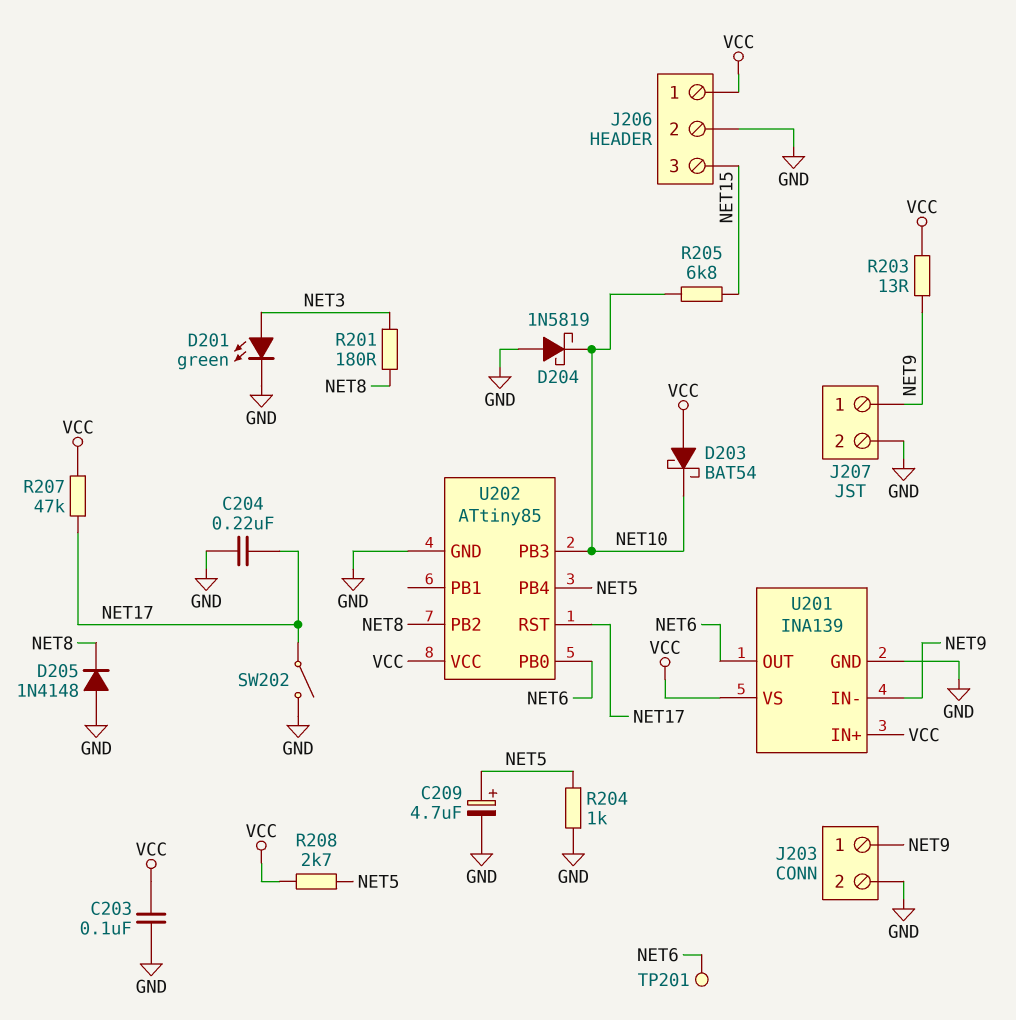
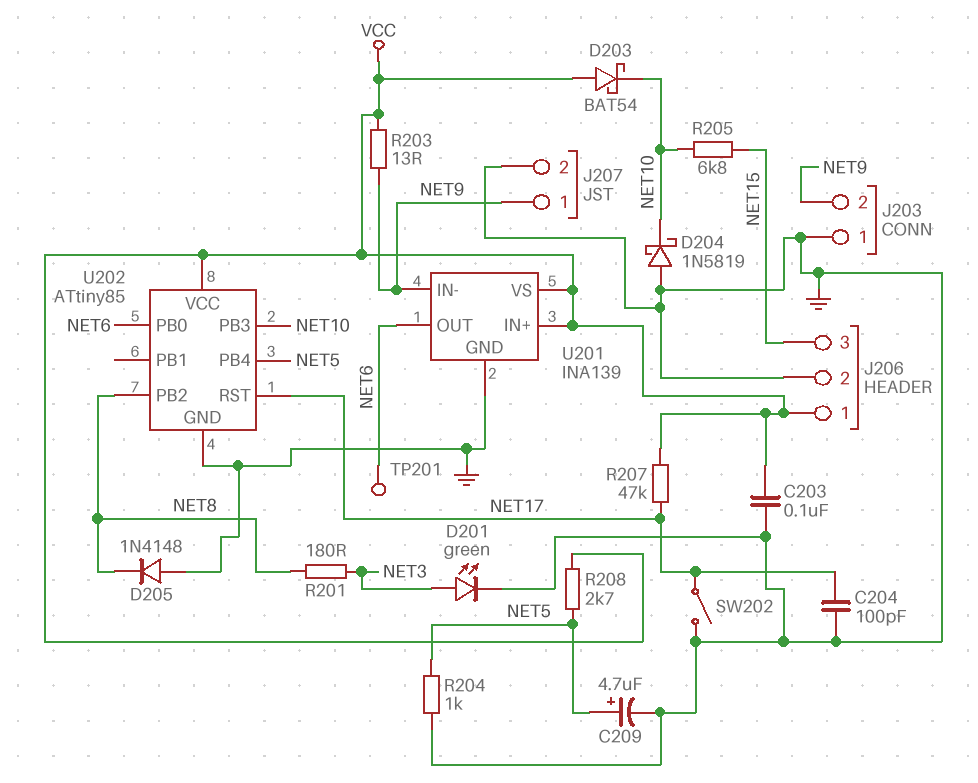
C204: 220nF (GND, NET17) -> 100pF (GND, NET17)
J203 pin 1: NET9 -> GND
J203 pin 2: GND -> NET9

